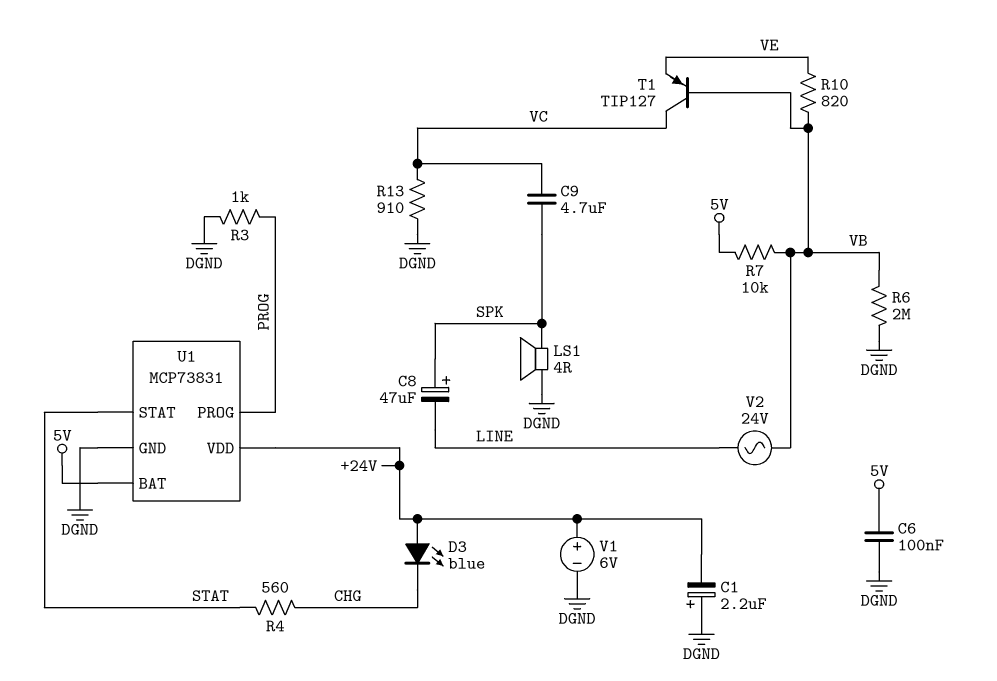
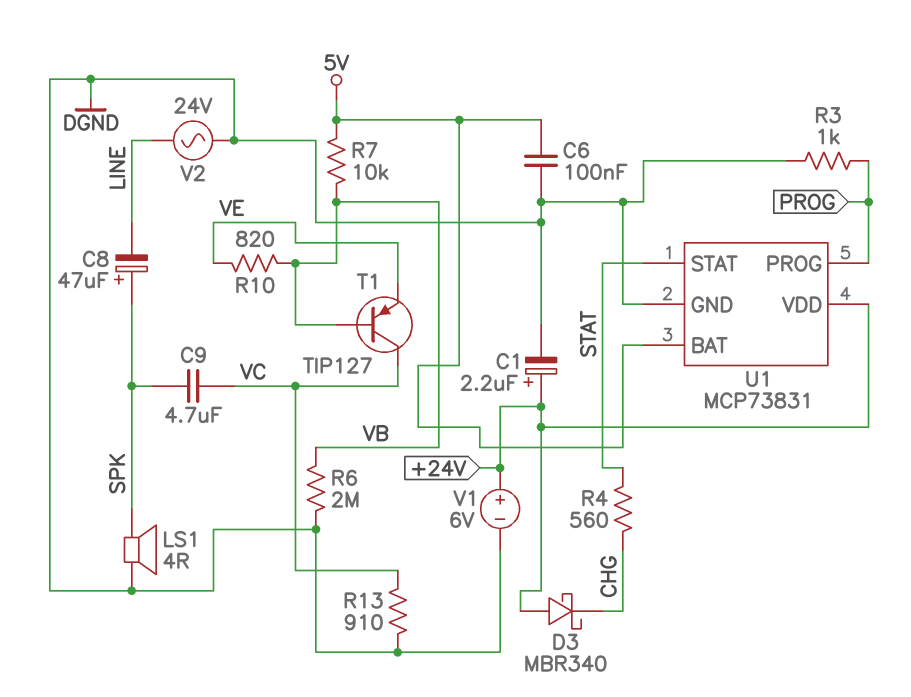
C1: 2.2uF (plus DGND, minus +24V) -> 2.2uF (plus +24V, minus DGND)
D3: LED blue (A +24V, K CHG) -> schottky MBR340 (A +24V, K CHG)
V2: AC 24V (LINE, VB) -> AC 24V (DGND, LINE)

